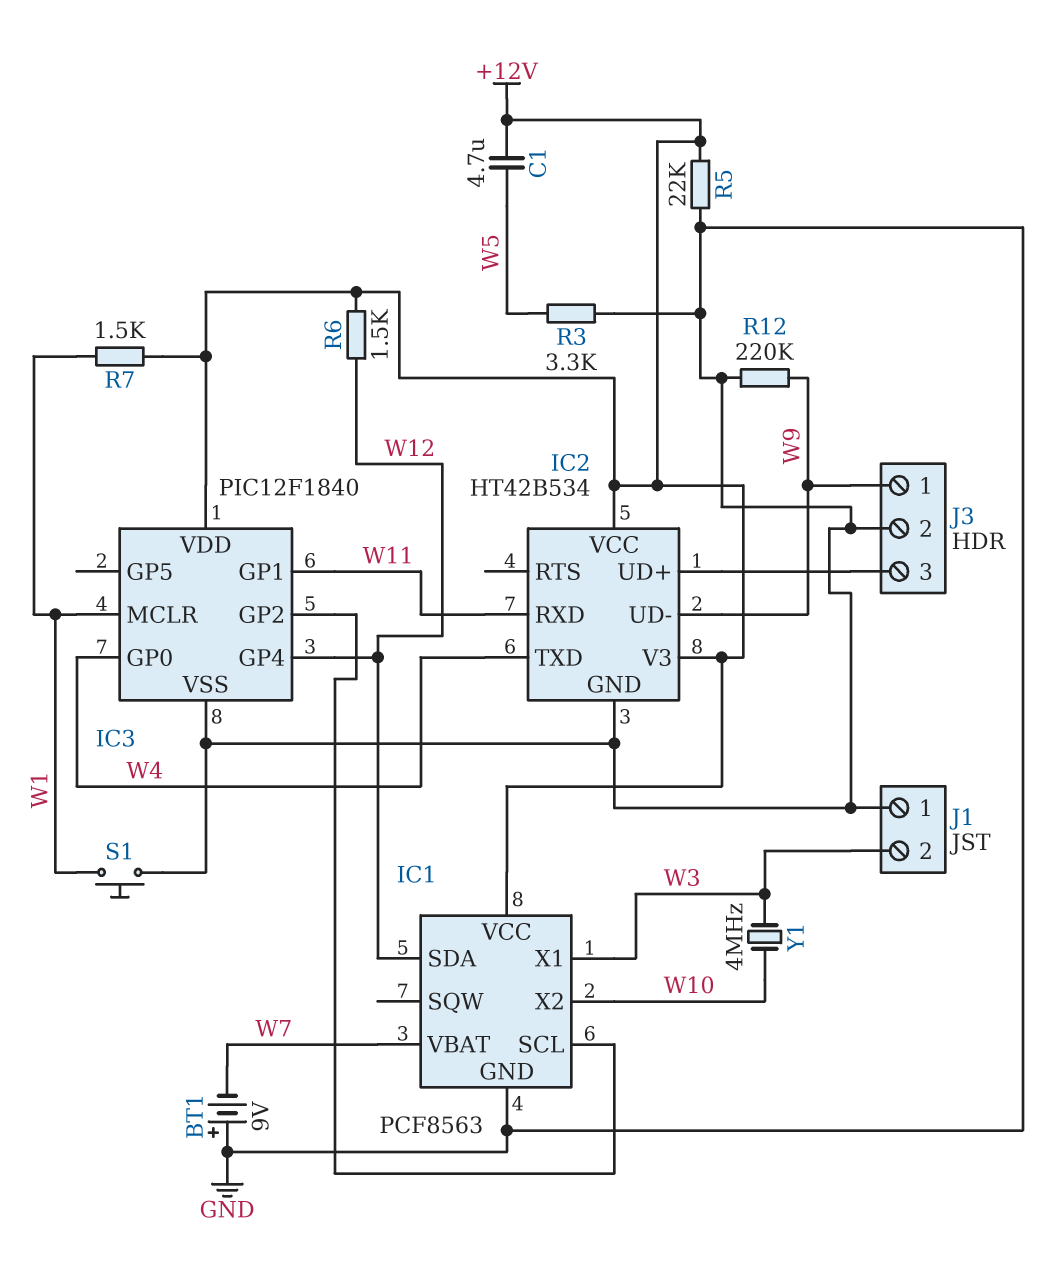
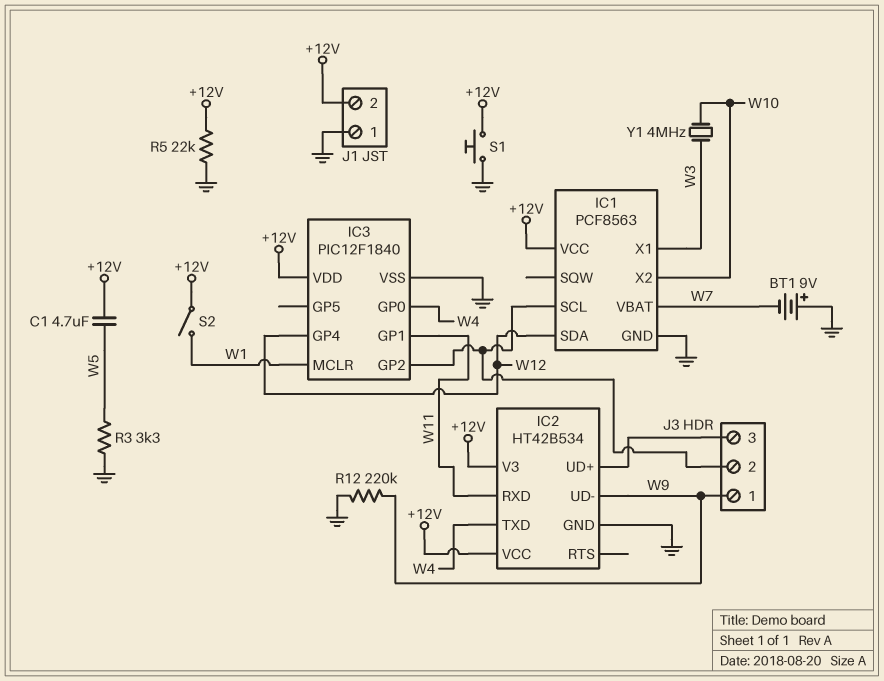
J1 pin 2: W3 -> +12V
J3 pin 2: GND -> IC1/SCL
R6: 1.5k (+12V, W12) -> none
R7: 1.5k (+12V, W1) -> none
S1: button (GND, W1) -> button (+12V, GND)
S2: none -> switch (+12V, W1)

